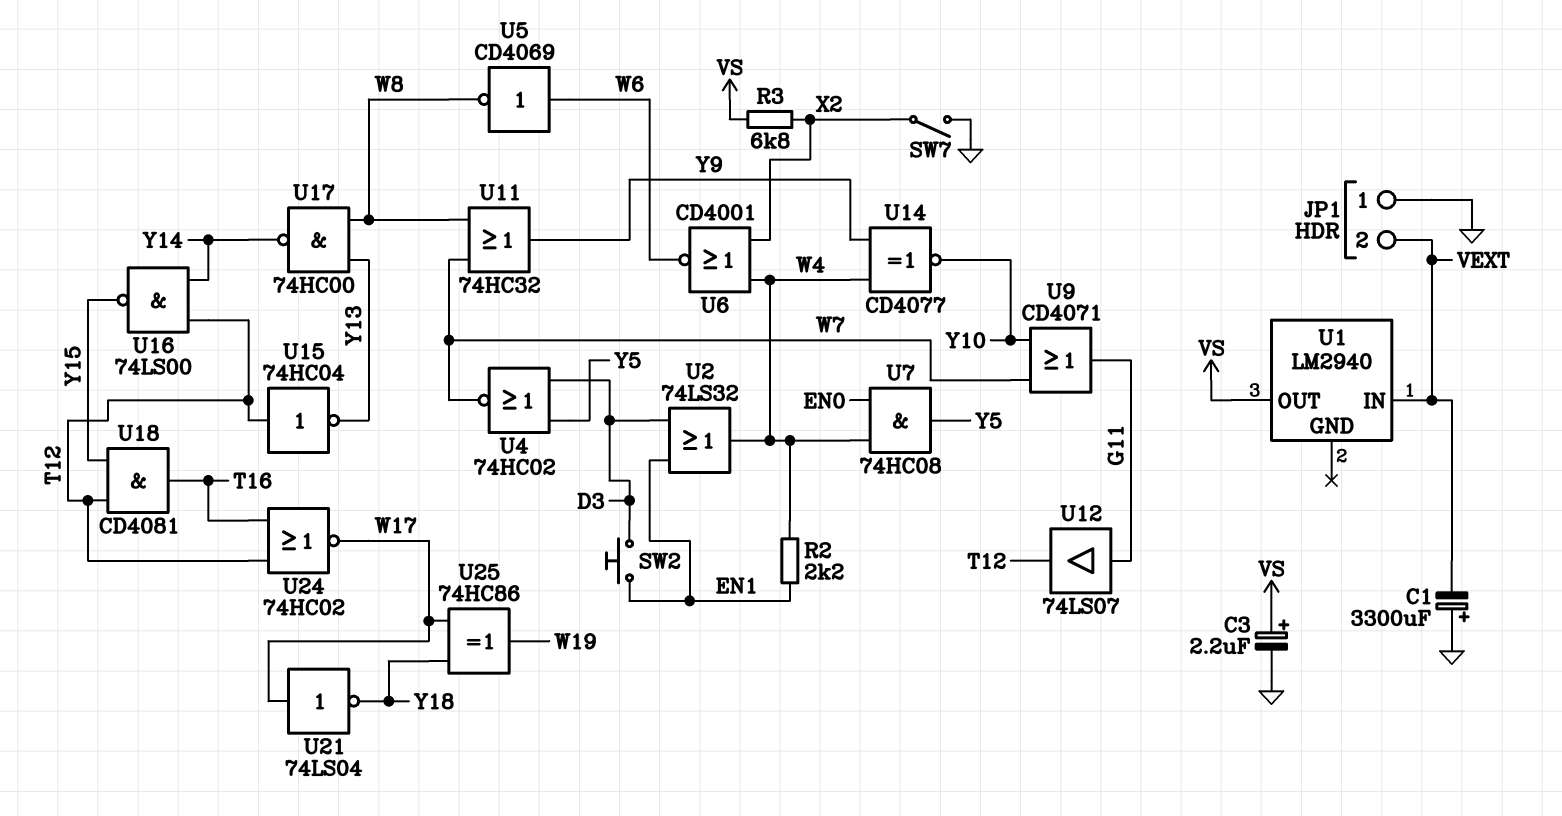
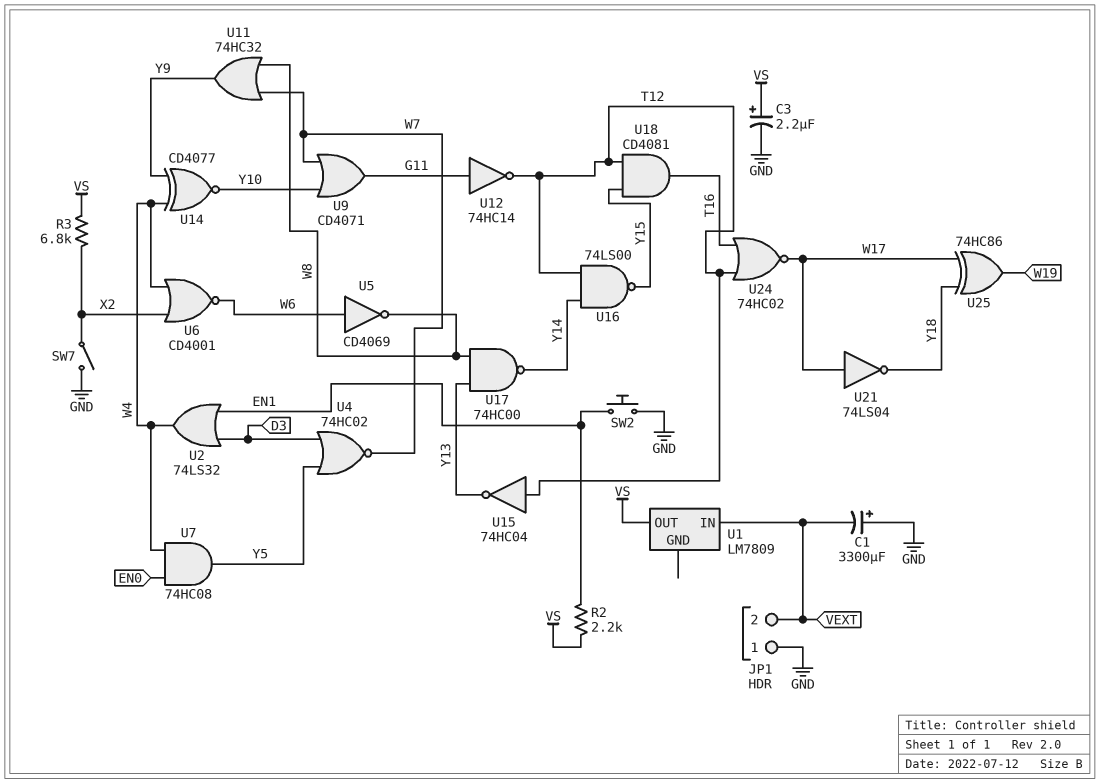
R2: 2.2k (EN1, W4) -> 2.2k (EN1, VS)
SW2: button (D3, EN1) -> button (EN1, GND)
U1: LM2940 -> LM7809
U12: buffer 74LS07 (in G11, out T12) -> NOT 74HC14 (in G11, out T12)

